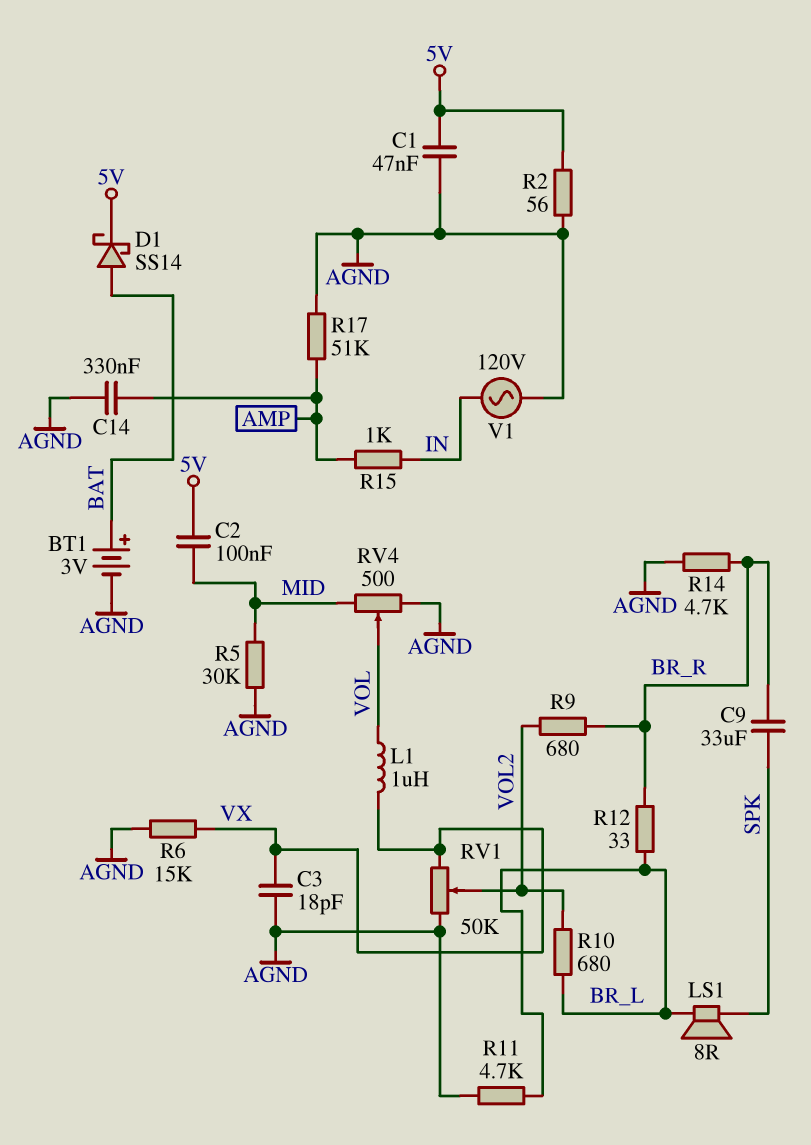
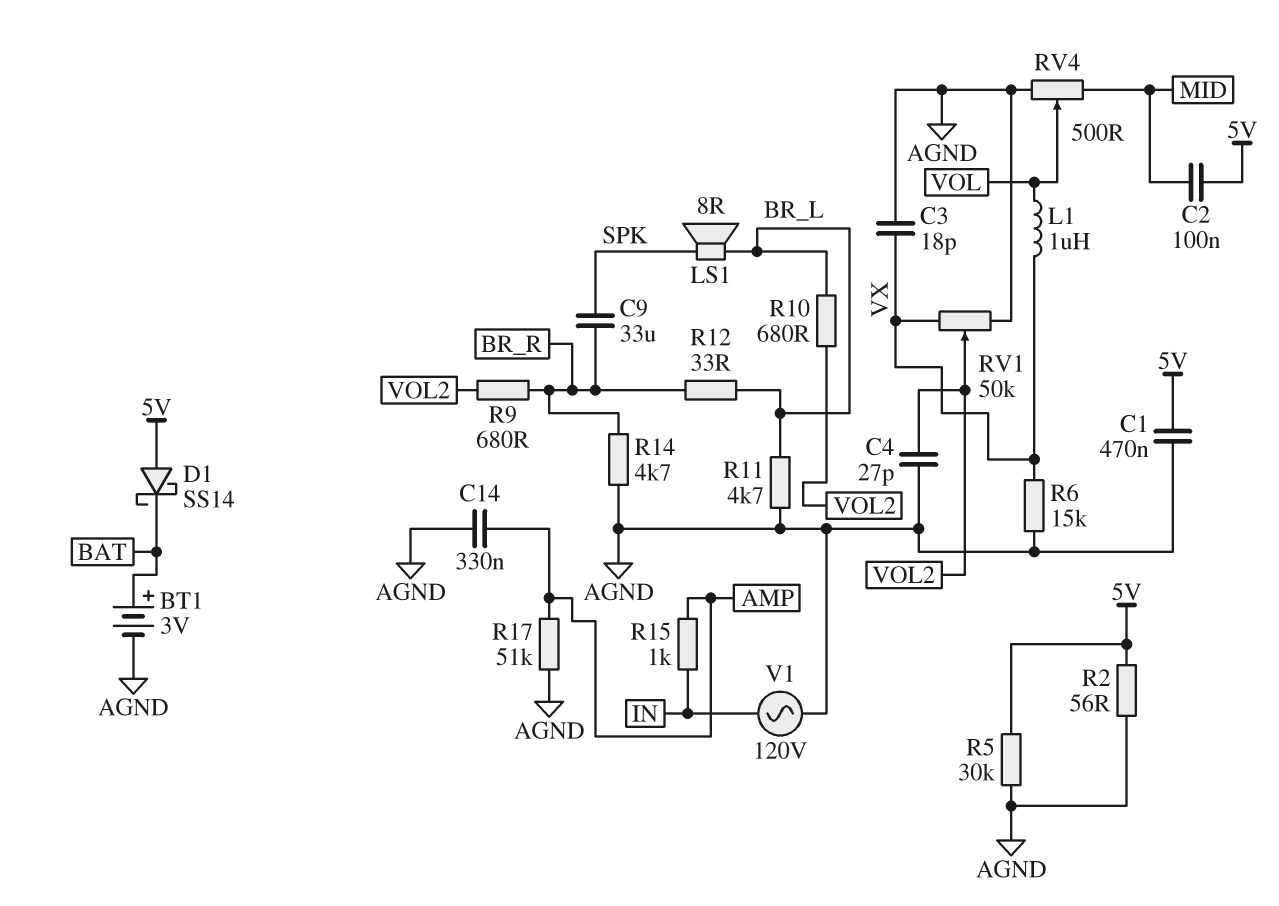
C1: 47nF (5V, AGND) -> 470nF (5V, AGND)
C4: none -> 27pF (AGND, VOL2)
D1: schottky SS14 (A BAT, K 5V) -> schottky SS14 (A 5V, K BAT)
R5: 30k (AGND, MID) -> 30k (5V, AGND)

